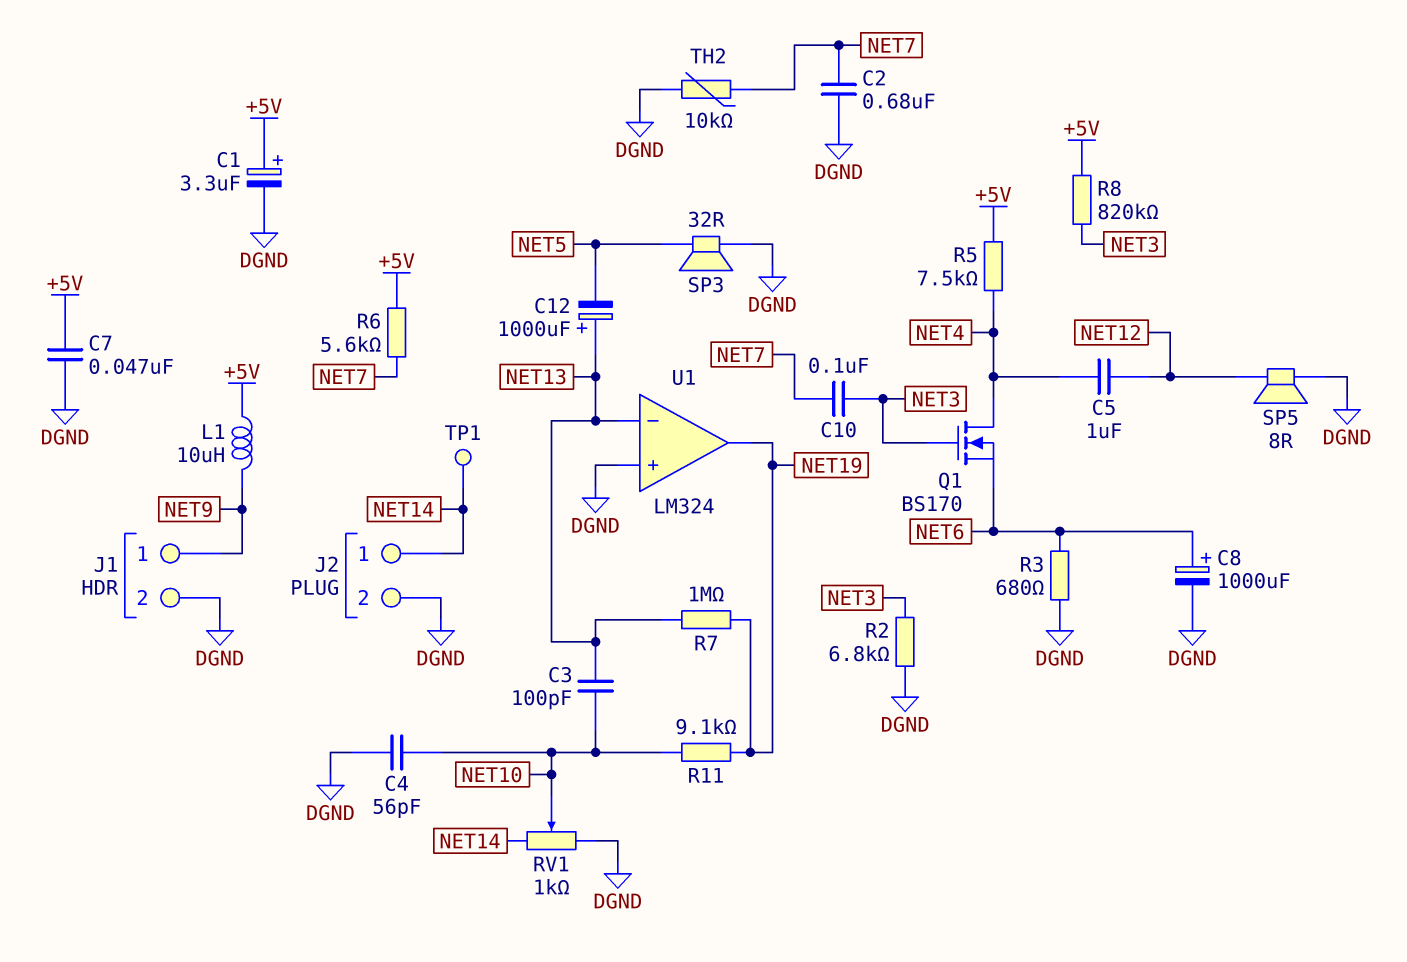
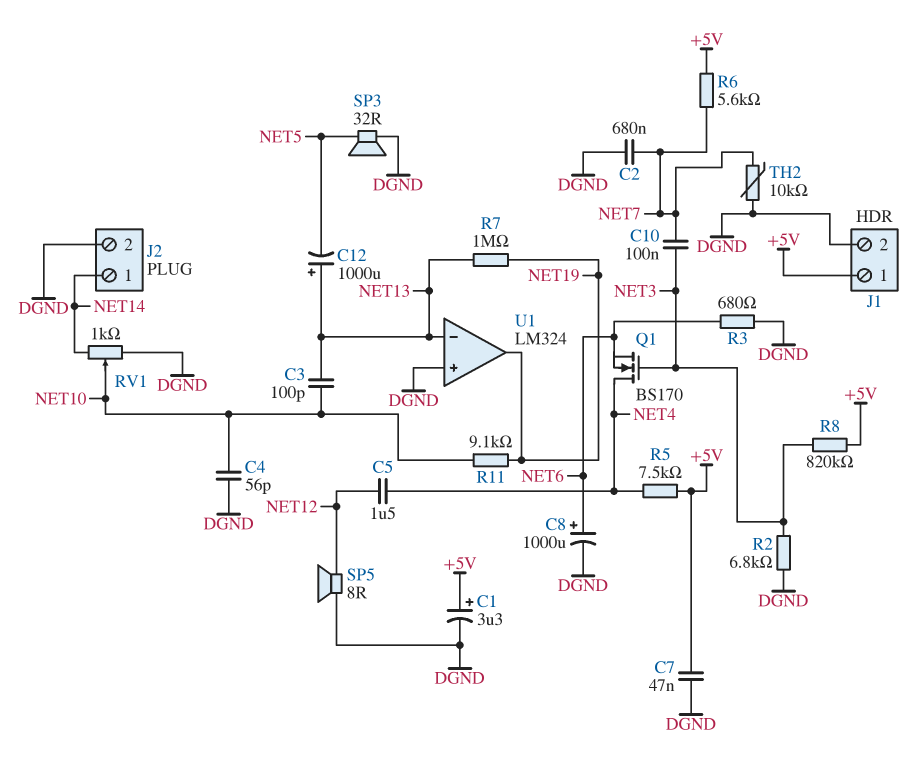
C5: 1uF (NET4, NET12) -> 1.5uF (NET4, NET12)
J1 pin 1: NET9 -> +5V
L1: 10uH (+5V, NET9) -> none
TP1: test point (NET14) -> none

